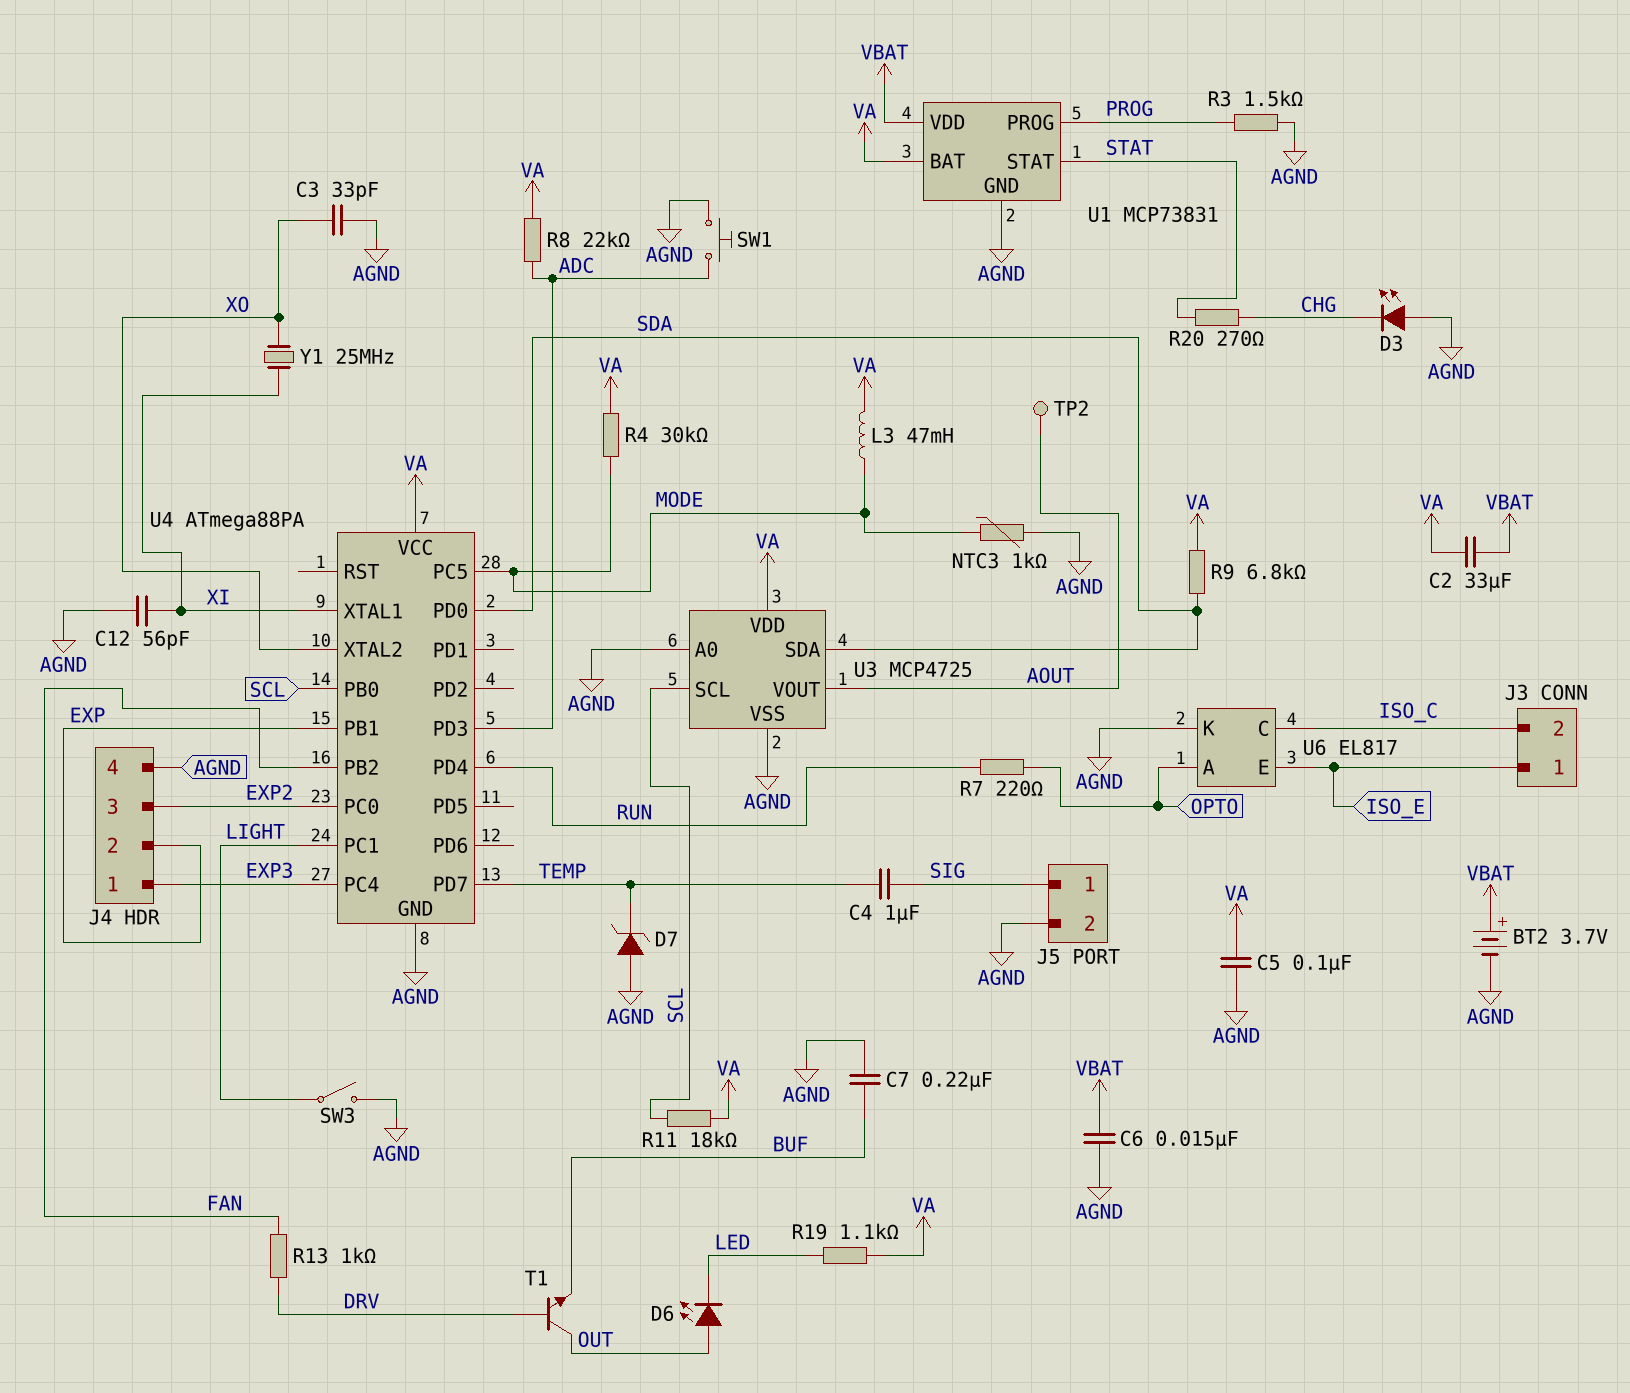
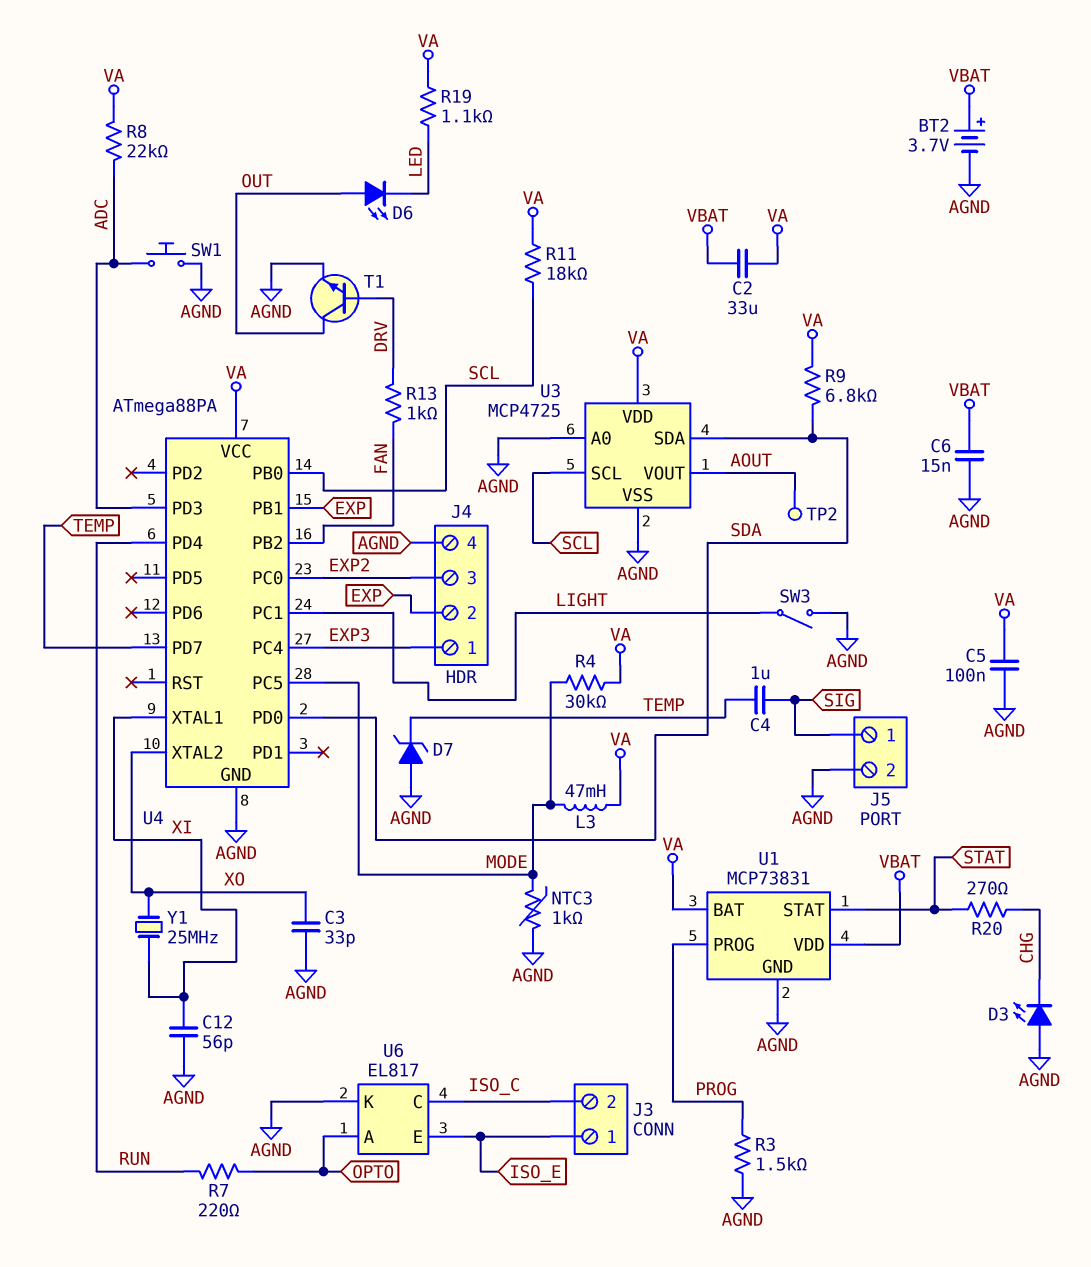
C7: 220nF (AGND, BUF) -> none
T1: NPN (B DRV, C OUT, E BUF) -> NPN (B DRV, C OUT, E AGND)

